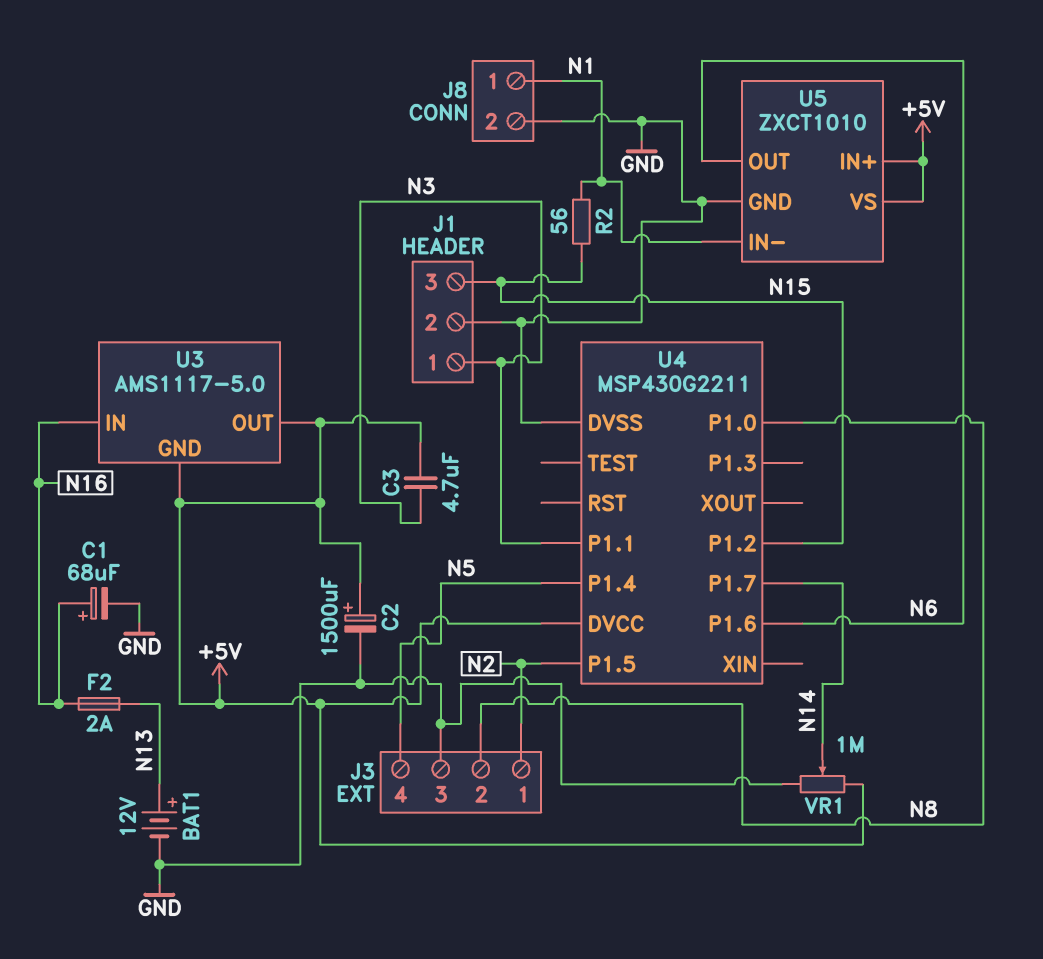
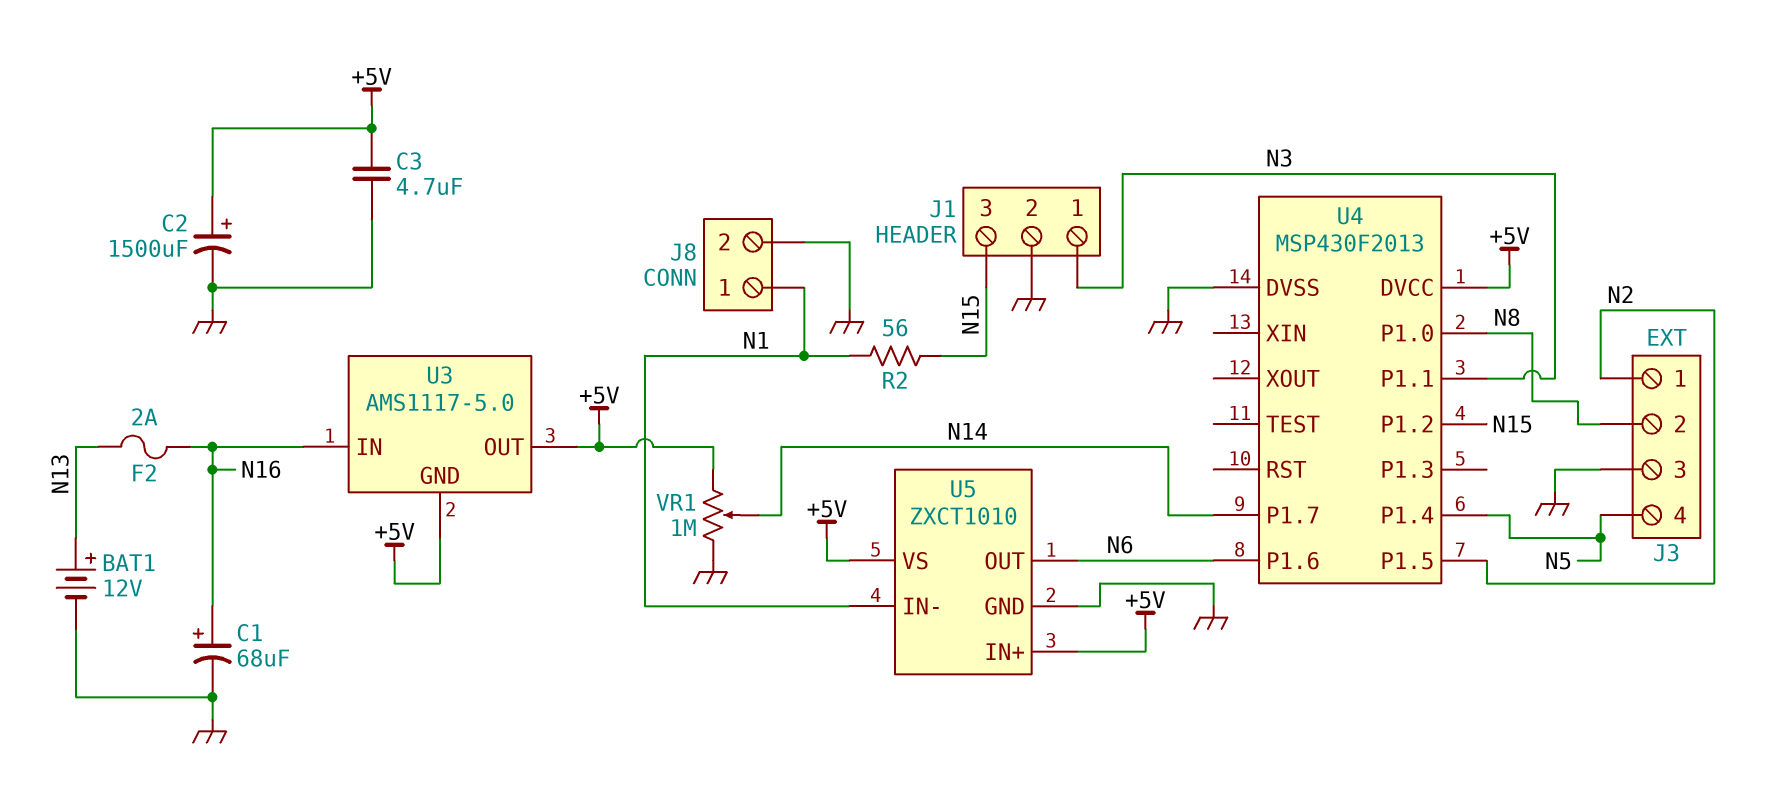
C3: 4.7uF (+5V, N3) -> 4.7uF (+5V, GND)
U4: MSP430G2211 -> MSP430F2013

